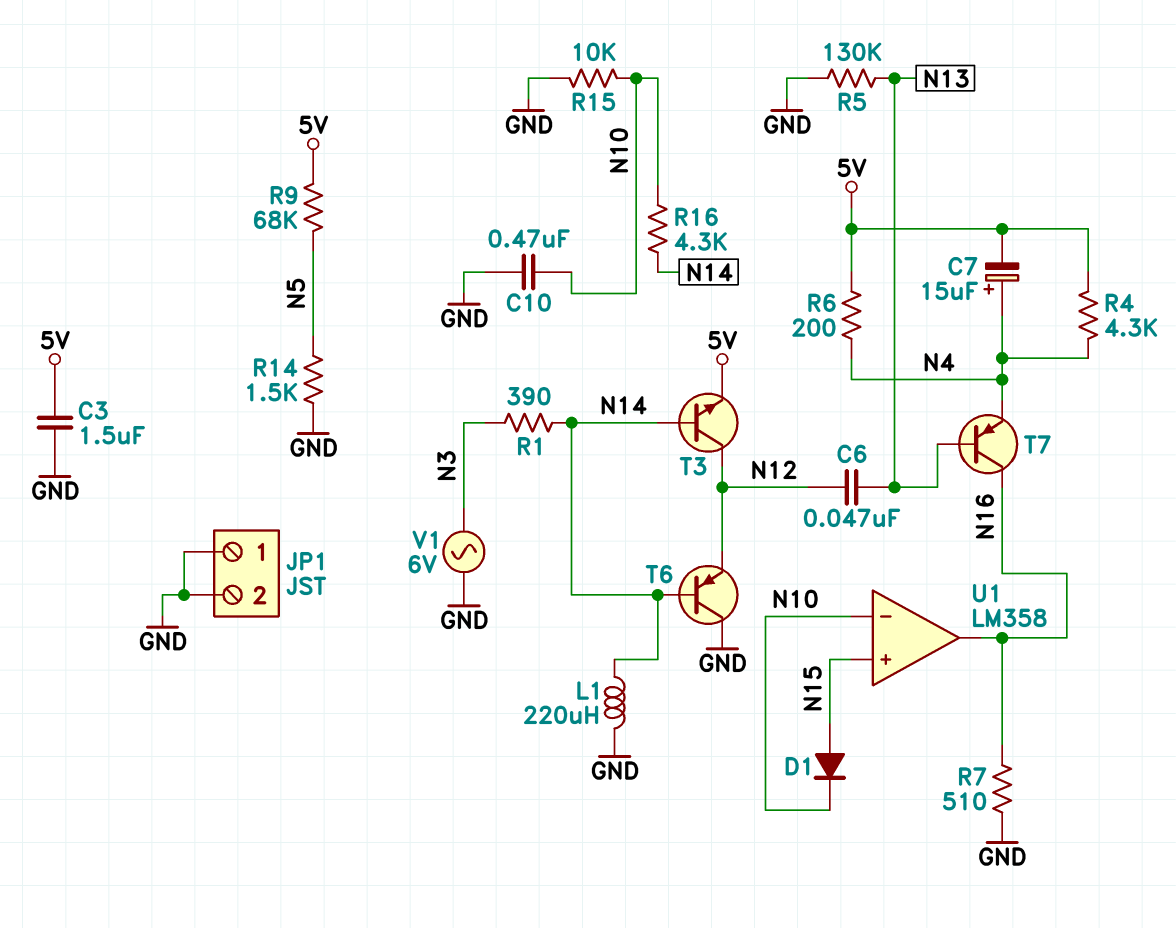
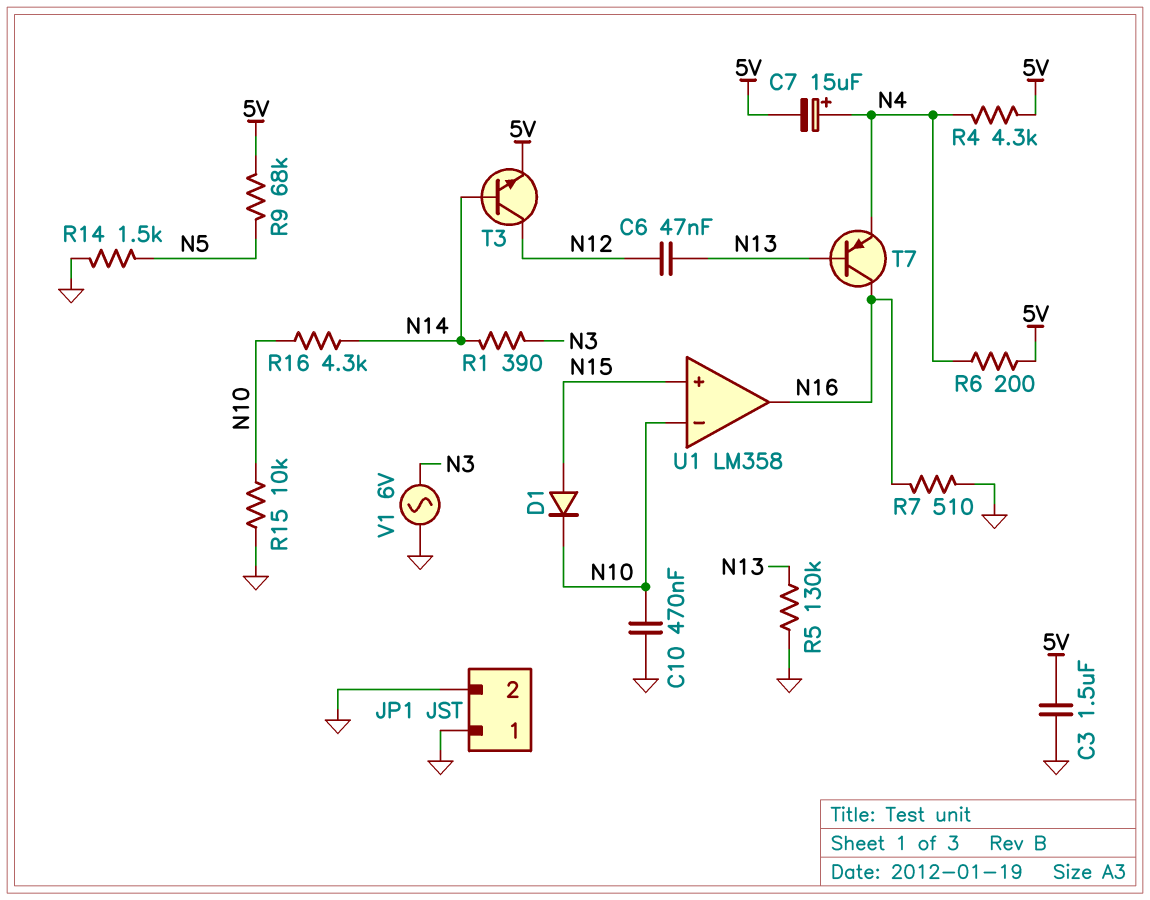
L1: 220uH (GND, N14) -> none
T6: PNP (B N14, C GND, E N12) -> none

